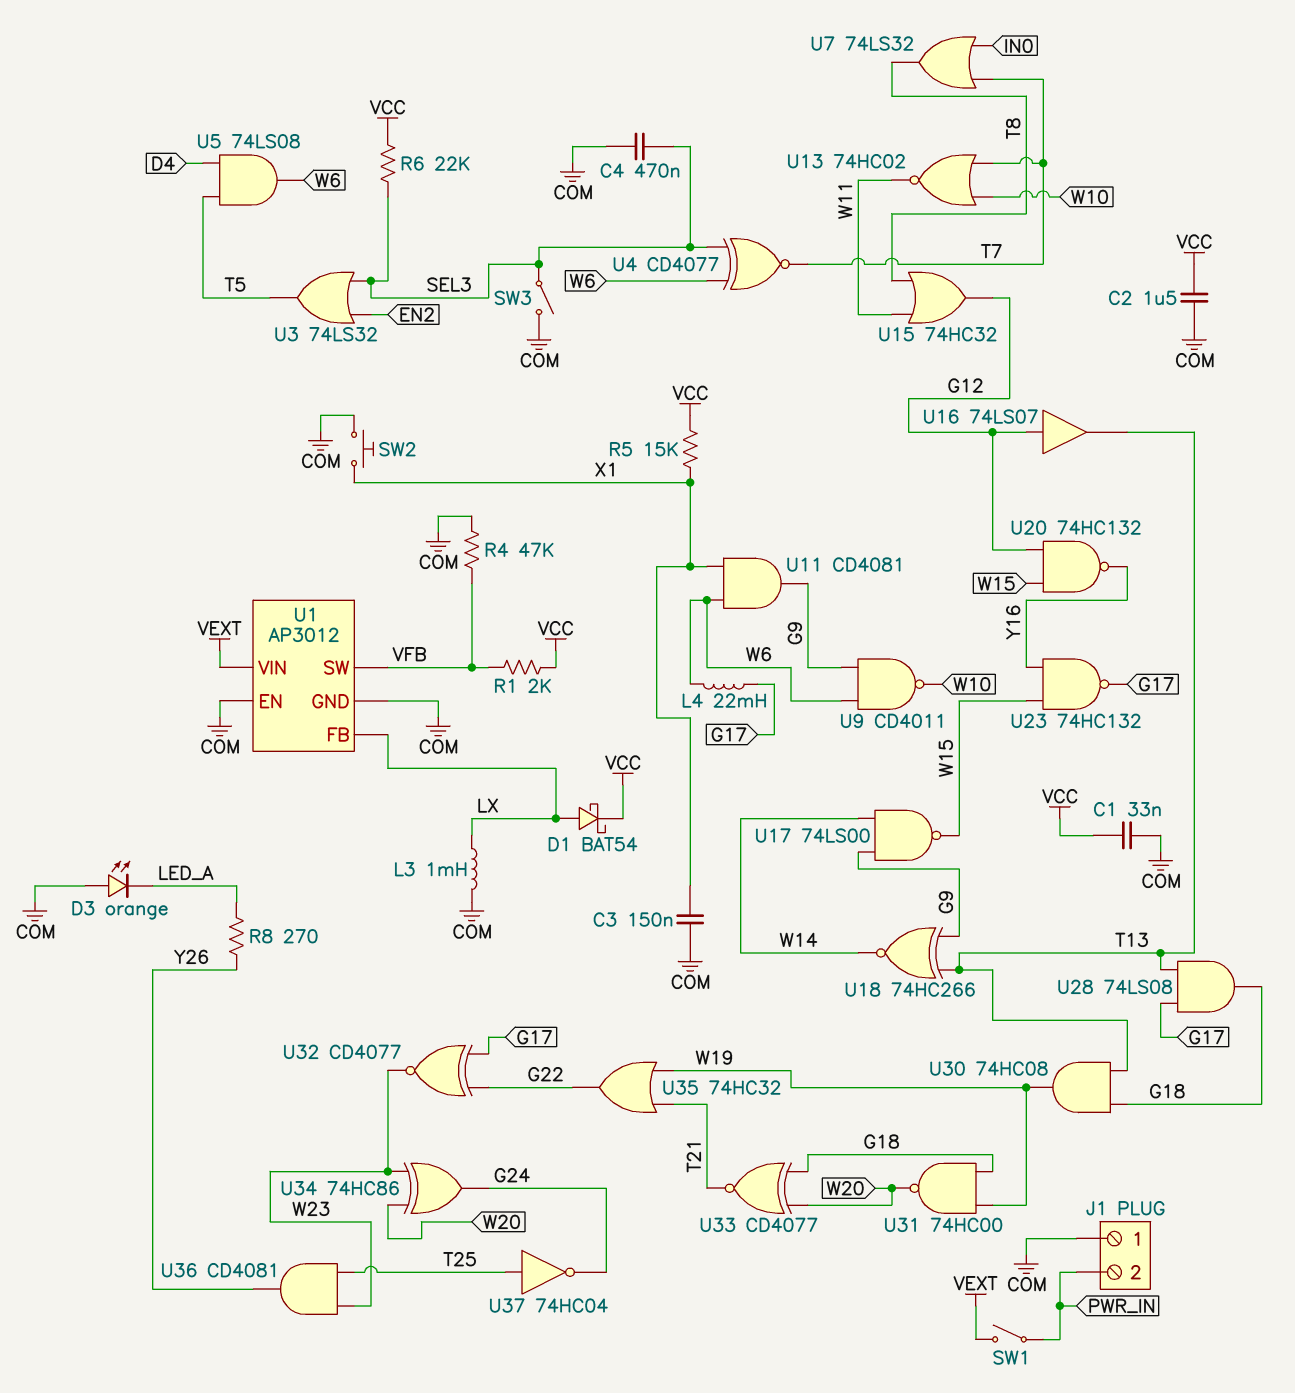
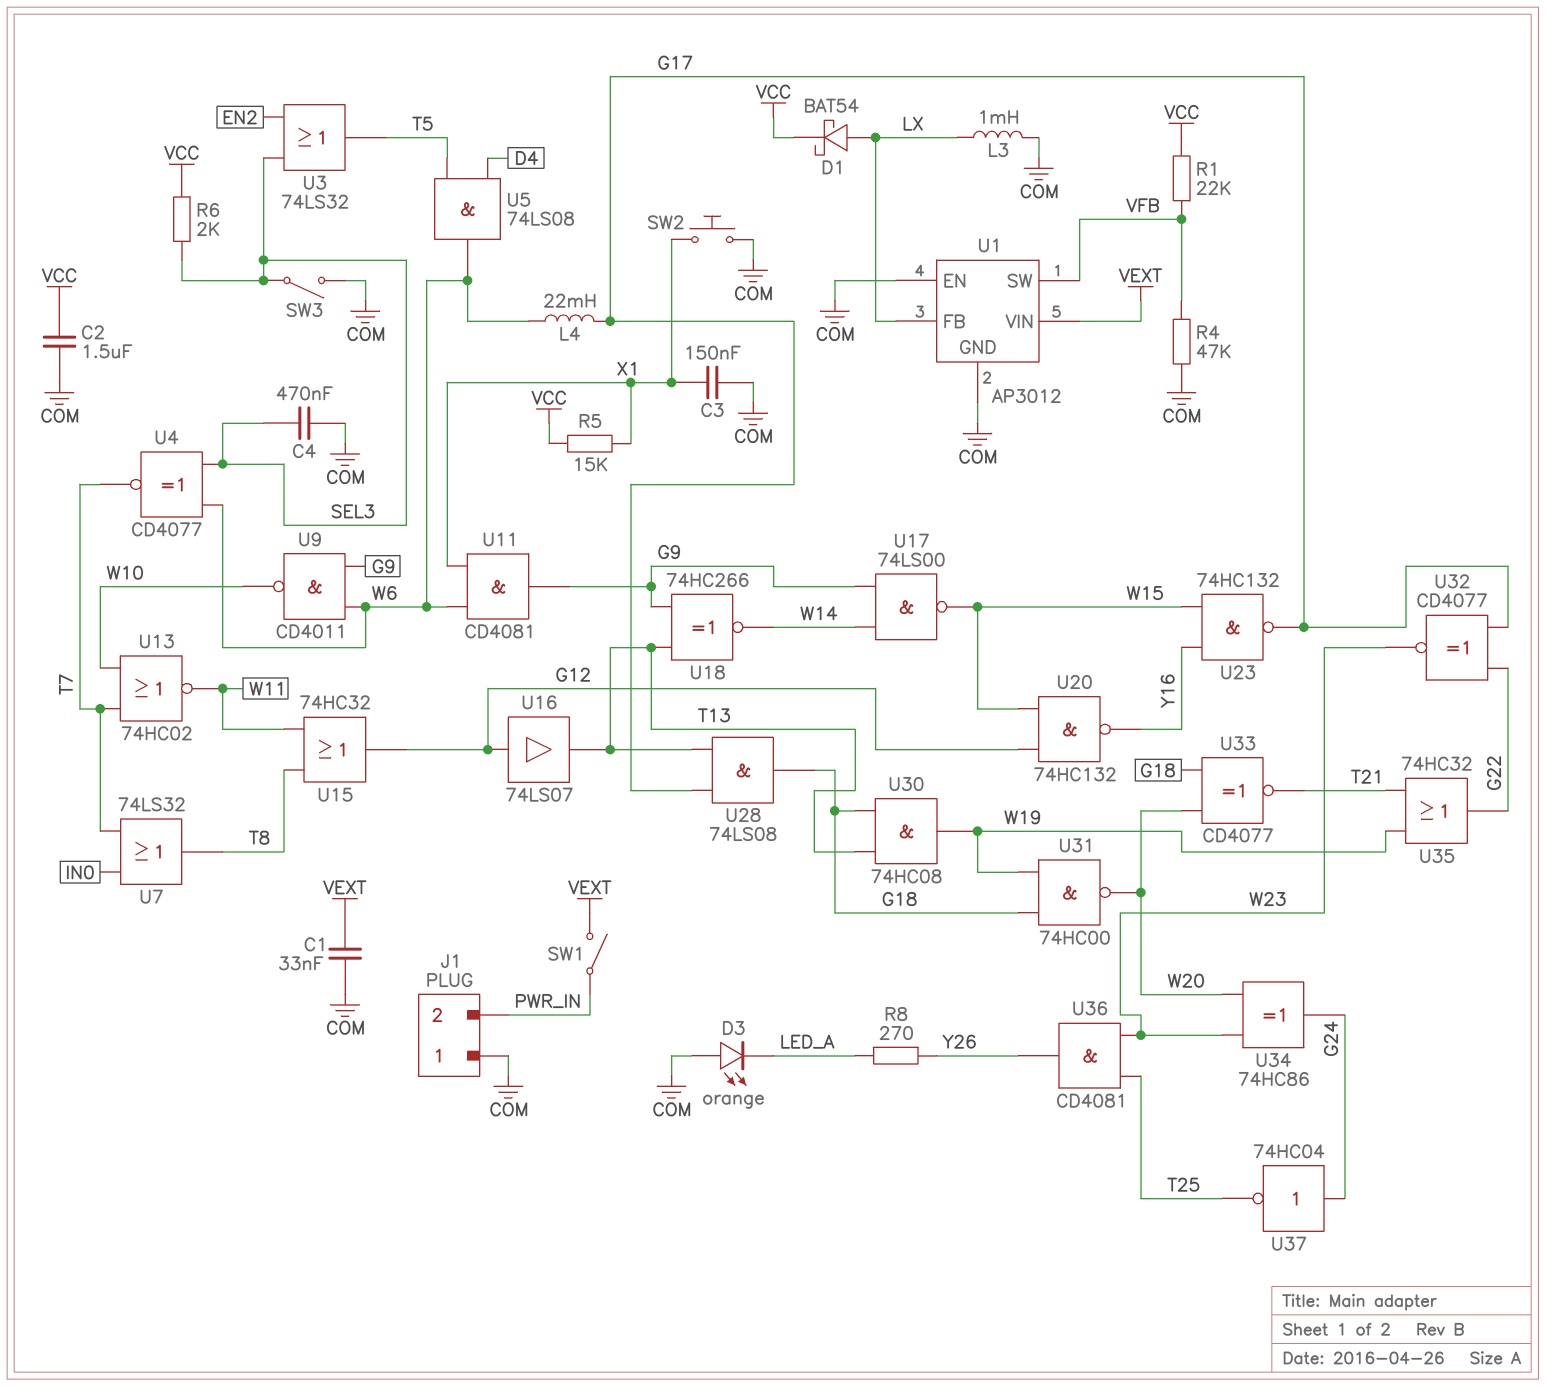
C1: 33nF (COM, VCC) -> 33nF (COM, VEXT)
R1: 2k (VCC, VFB) -> 22k (VCC, VFB)
R6: 22k (SEL3, VCC) -> 2k (SEL3, VCC)
U37: NOT 74HC04 (in T25, out G24) -> NOT 74HC04 (in G24, out T25)

